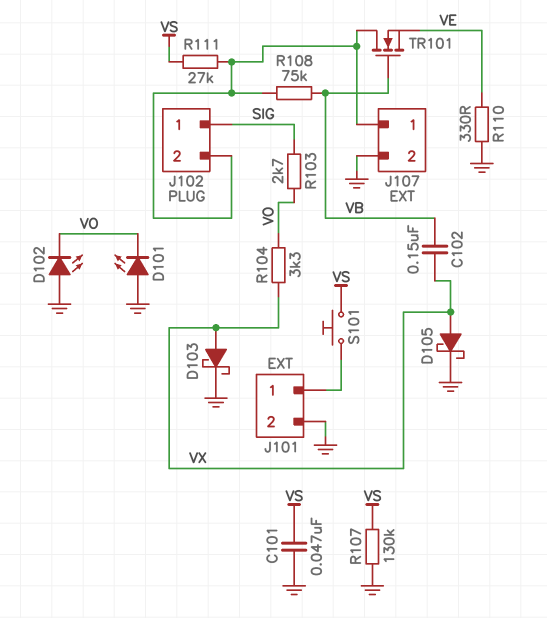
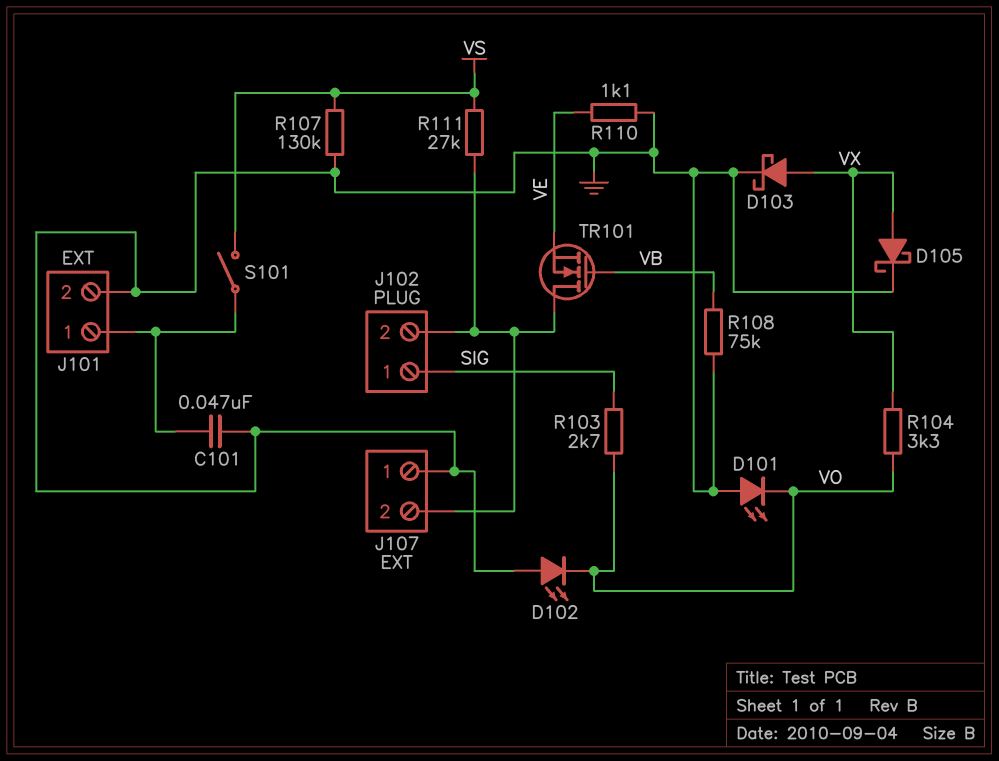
C101: 47nF (GND, VS) -> 47nF (GND, J101/1)
C102: 150nF (VB, VX) -> none
J107 pin 1: J102/2 -> GND
J107 pin 2: GND -> J102/2
R108: 75k (J102/2, VB) -> 75k (GND, VB)
R110: 330 (GND, VE) -> 1.1k (GND, VE)
S101: button (J101/1, VS) -> switch (J101/1, VS)

